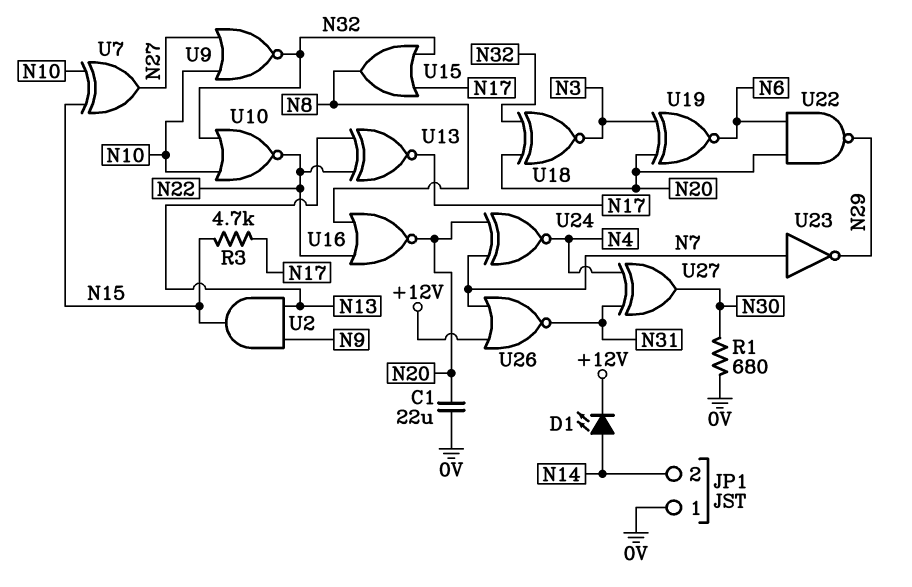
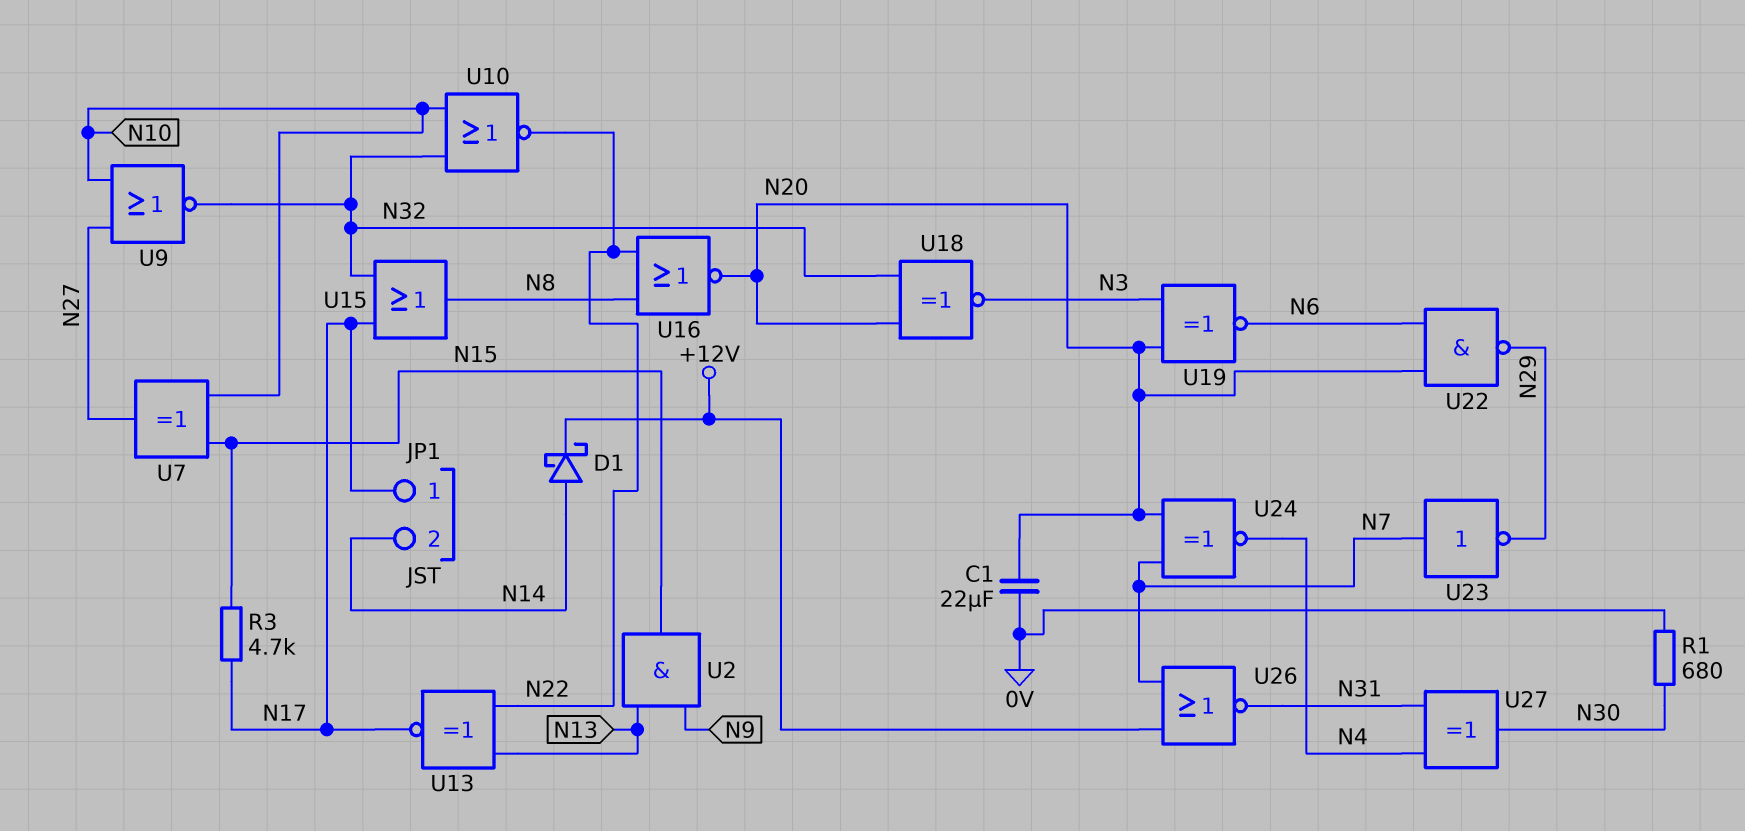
D1: LED (A N14, K +12V) -> schottky (A N14, K +12V)
JP1 pin 1: 0V -> N17

